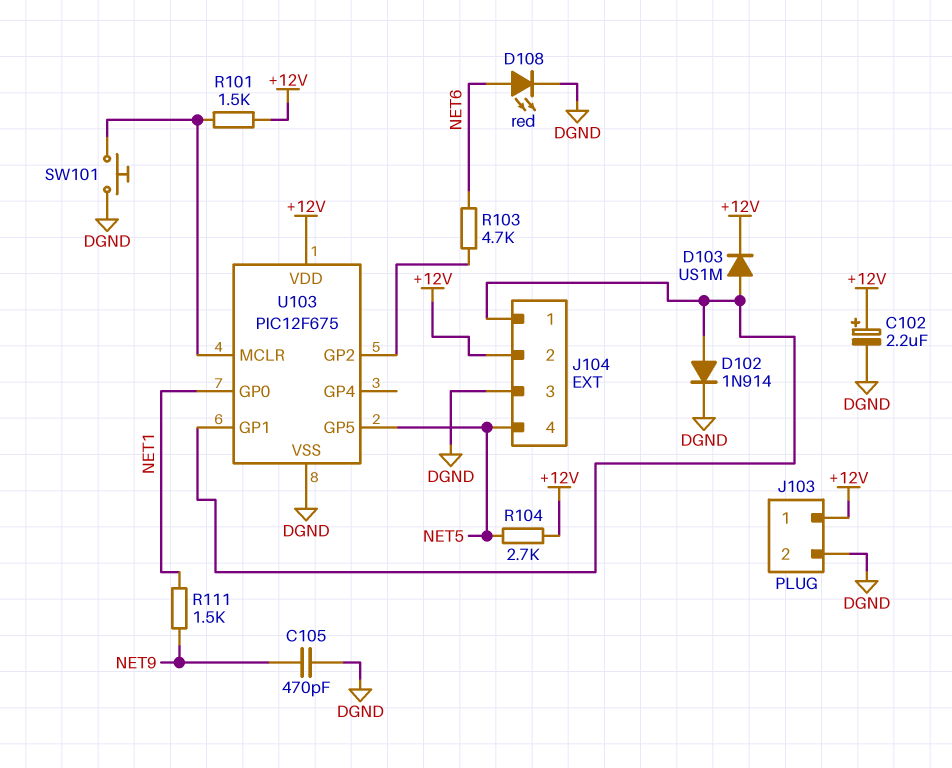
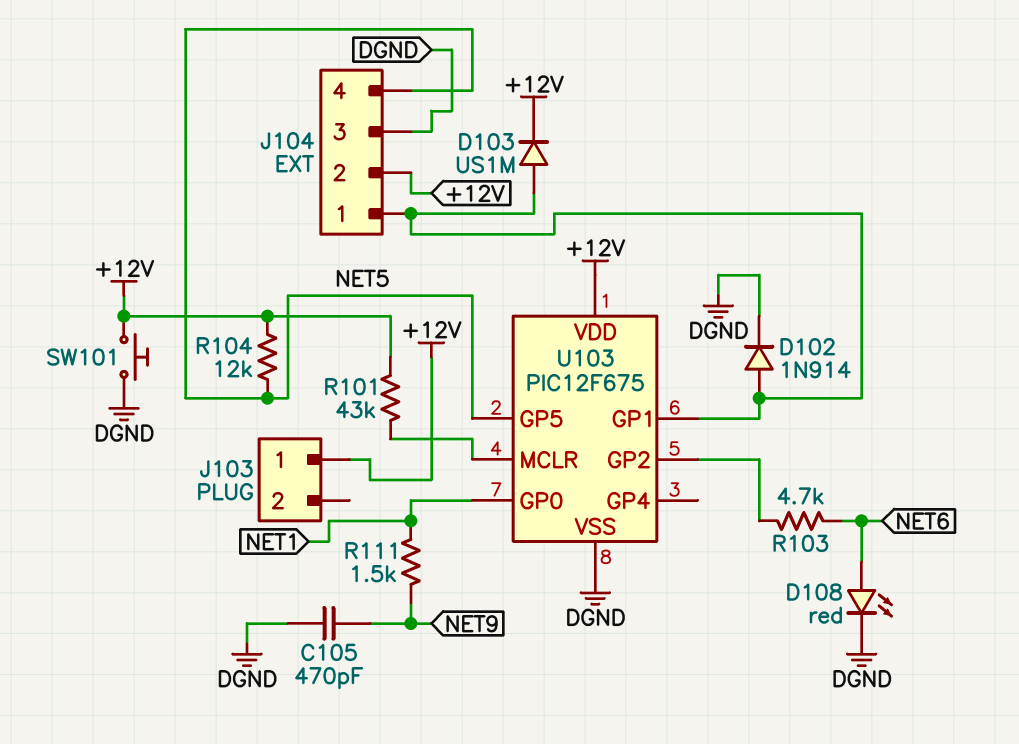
C102: 2.2uF (plus +12V, minus DGND) -> none
J103 pin 2: DGND -> none
R101: 1.5k (+12V, U103/MCLR) -> 43k (+12V, U103/MCLR)
R104: 2.7k (+12V, NET5) -> 12k (+12V, NET5)
SW101: button (DGND, U103/MCLR) -> button (+12V, DGND)

